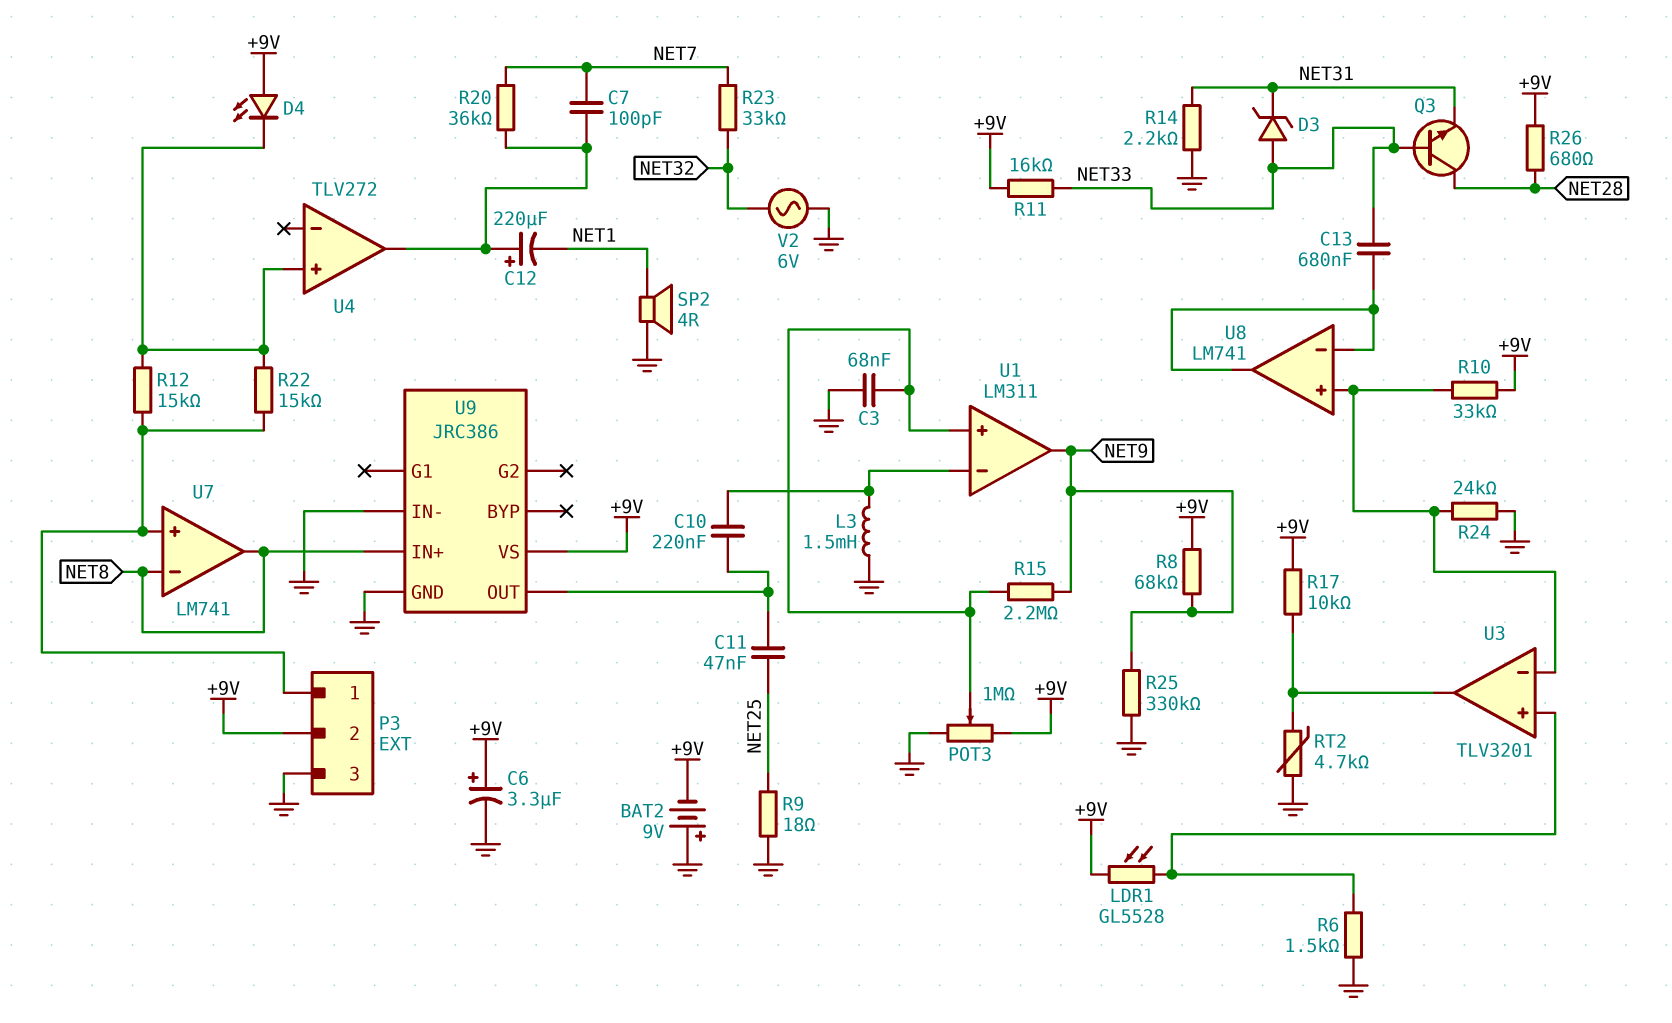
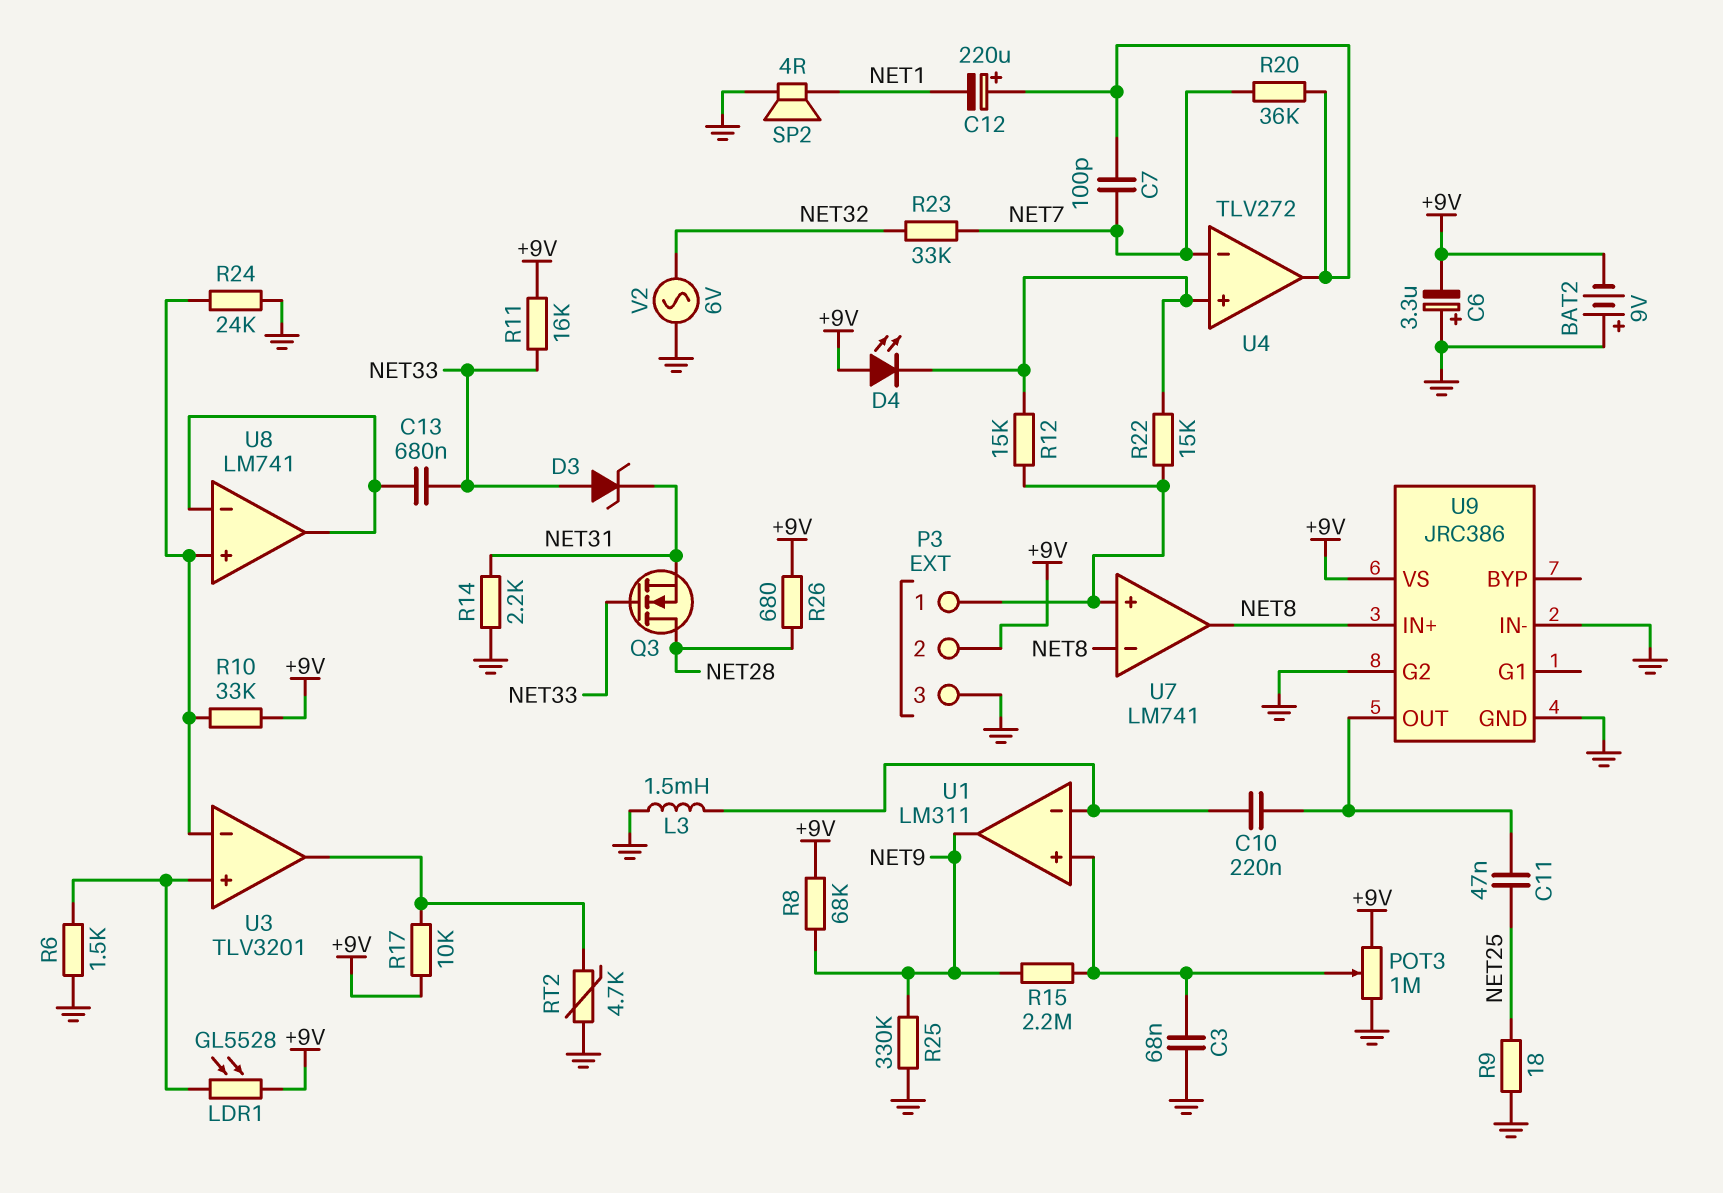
C6: 3.3uF (plus +9V, minus GND) -> 3.3uF (plus GND, minus +9V)
Q3: NPN (B NET33, C NET28, E NET31) -> NMOS (G NET33, D NET28, S NET31)
U4 pin in-: none -> NET7
U9 pin G2: none -> GND

